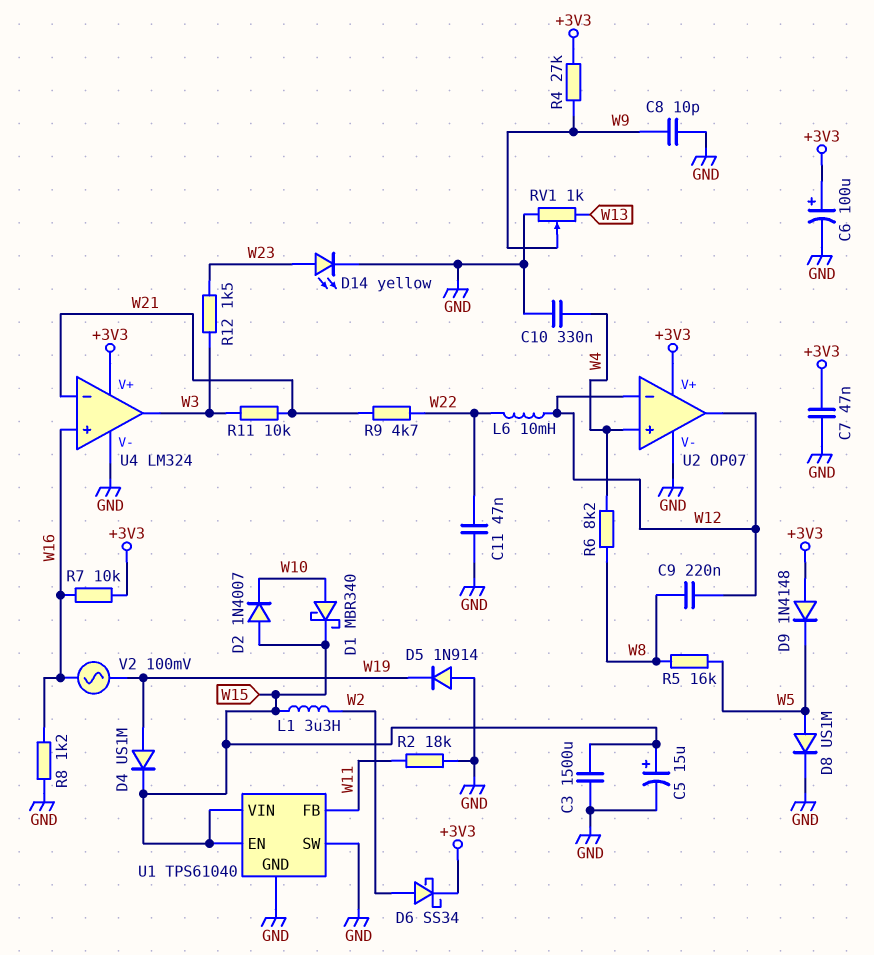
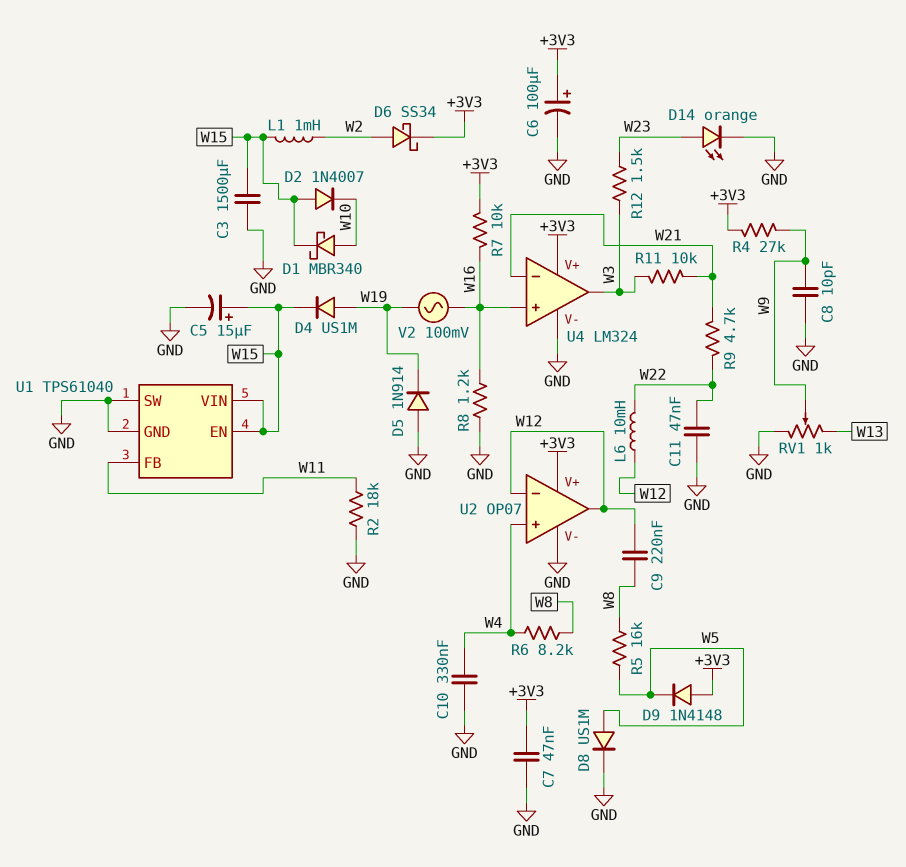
D14: LED yellow (A W23, K GND) -> LED orange (A W23, K GND)
L1: 3.3uH (W2, W15) -> 1mH (W2, W15)

